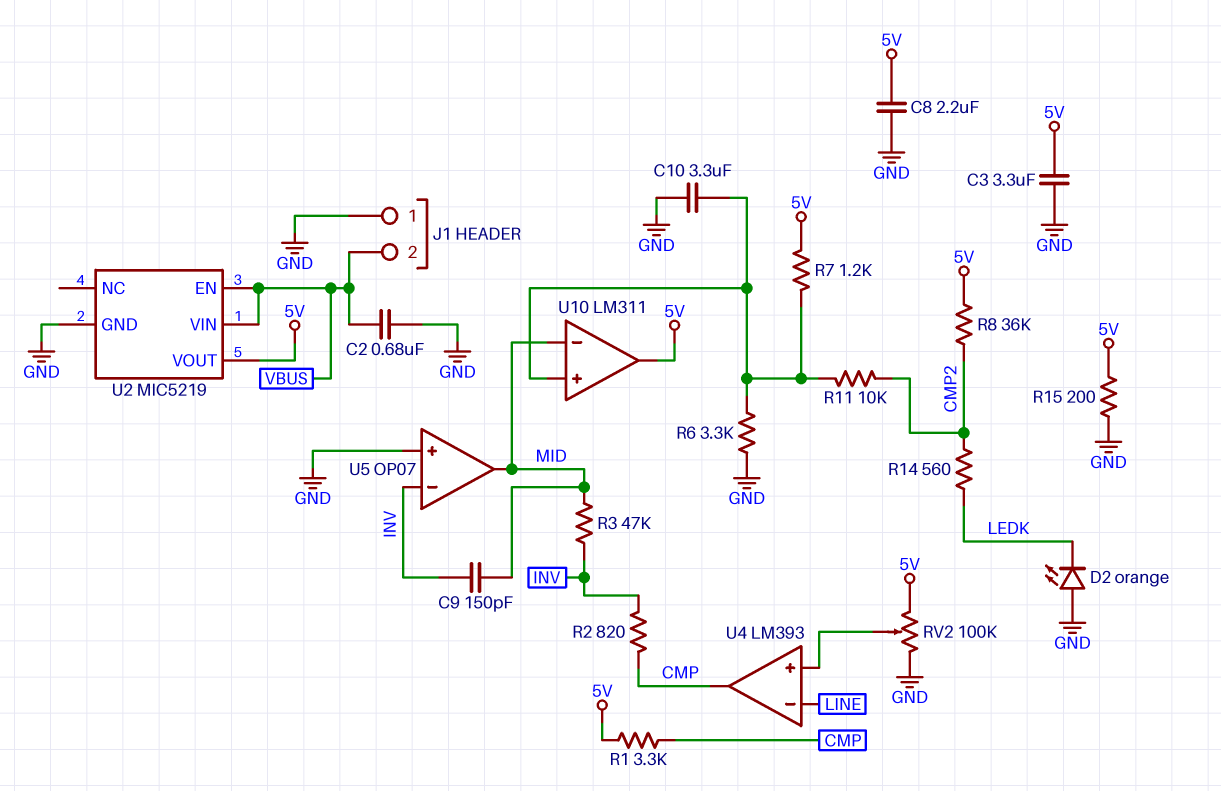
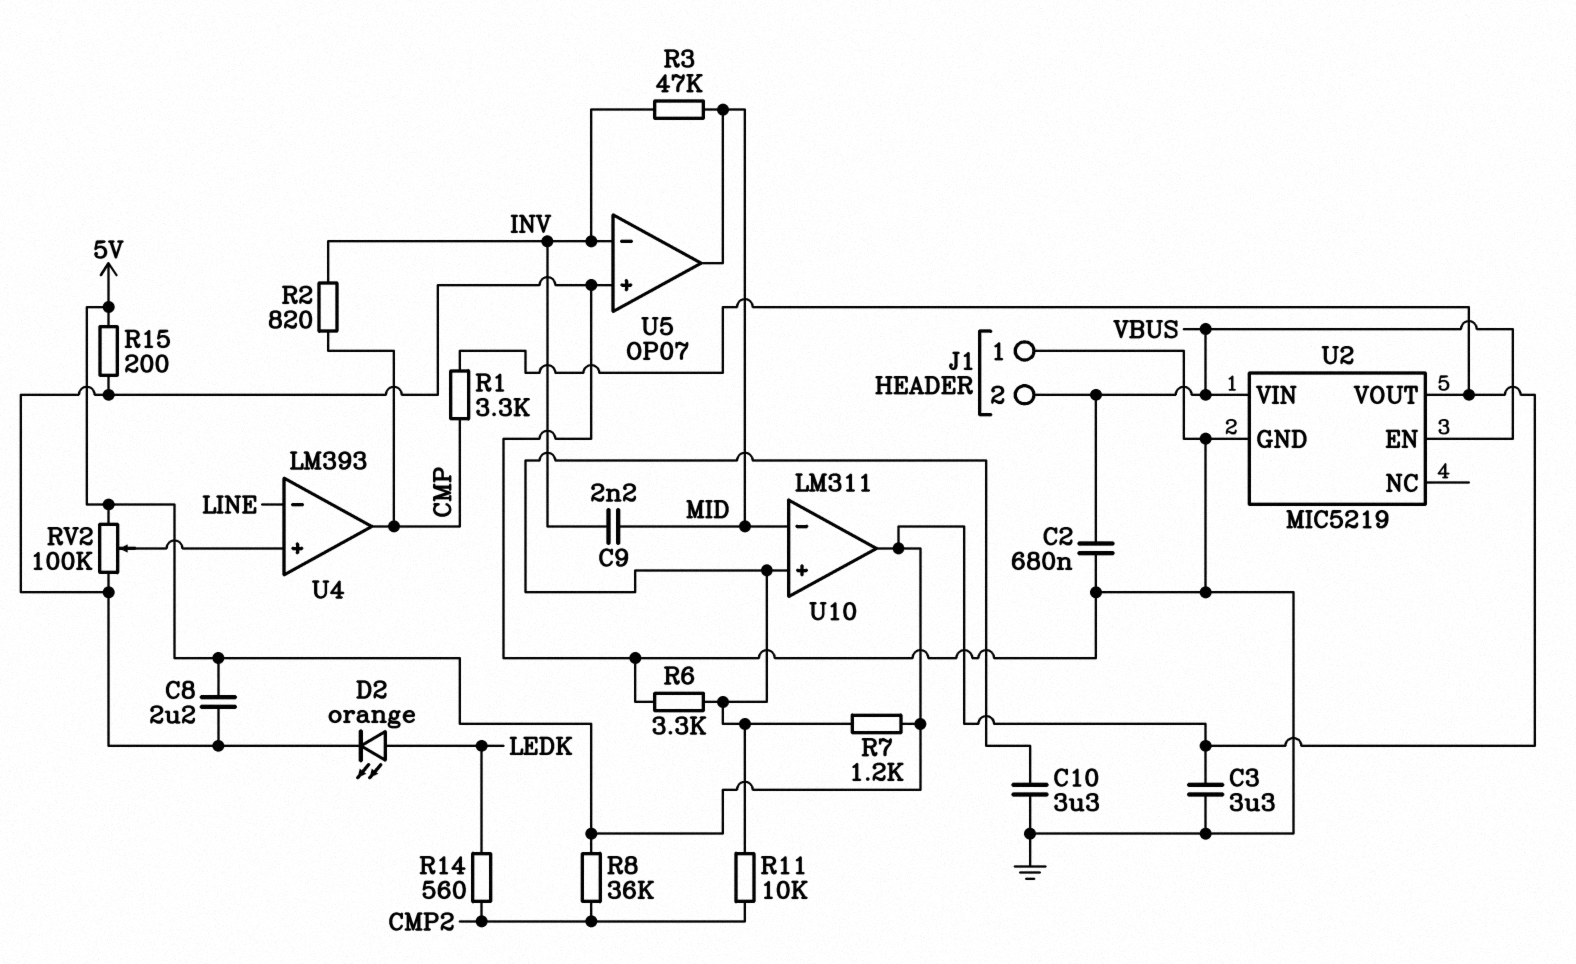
C9: 150pF (INV, MID) -> 2.2nF (INV, MID)
D2: LED orange (A GND, K LEDK) -> LED orange (A LEDK, K GND)

